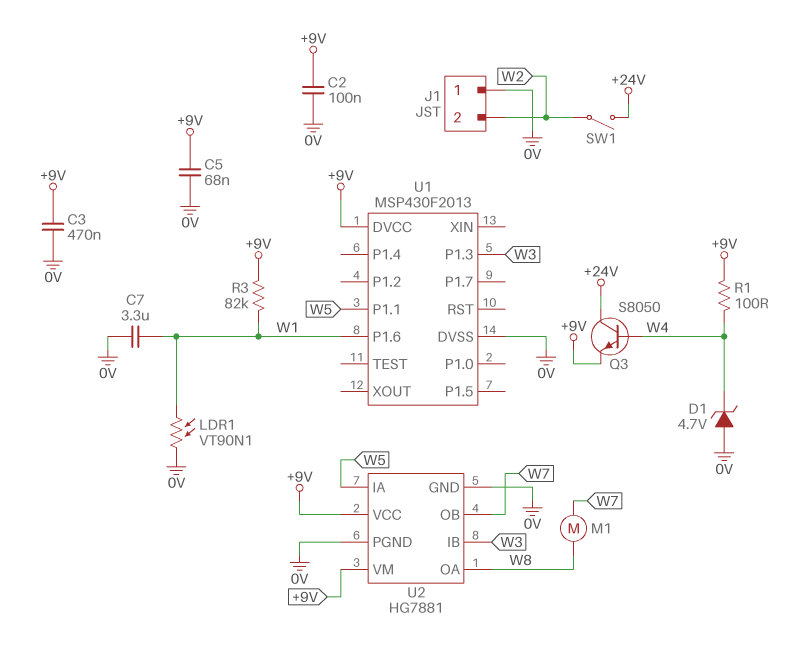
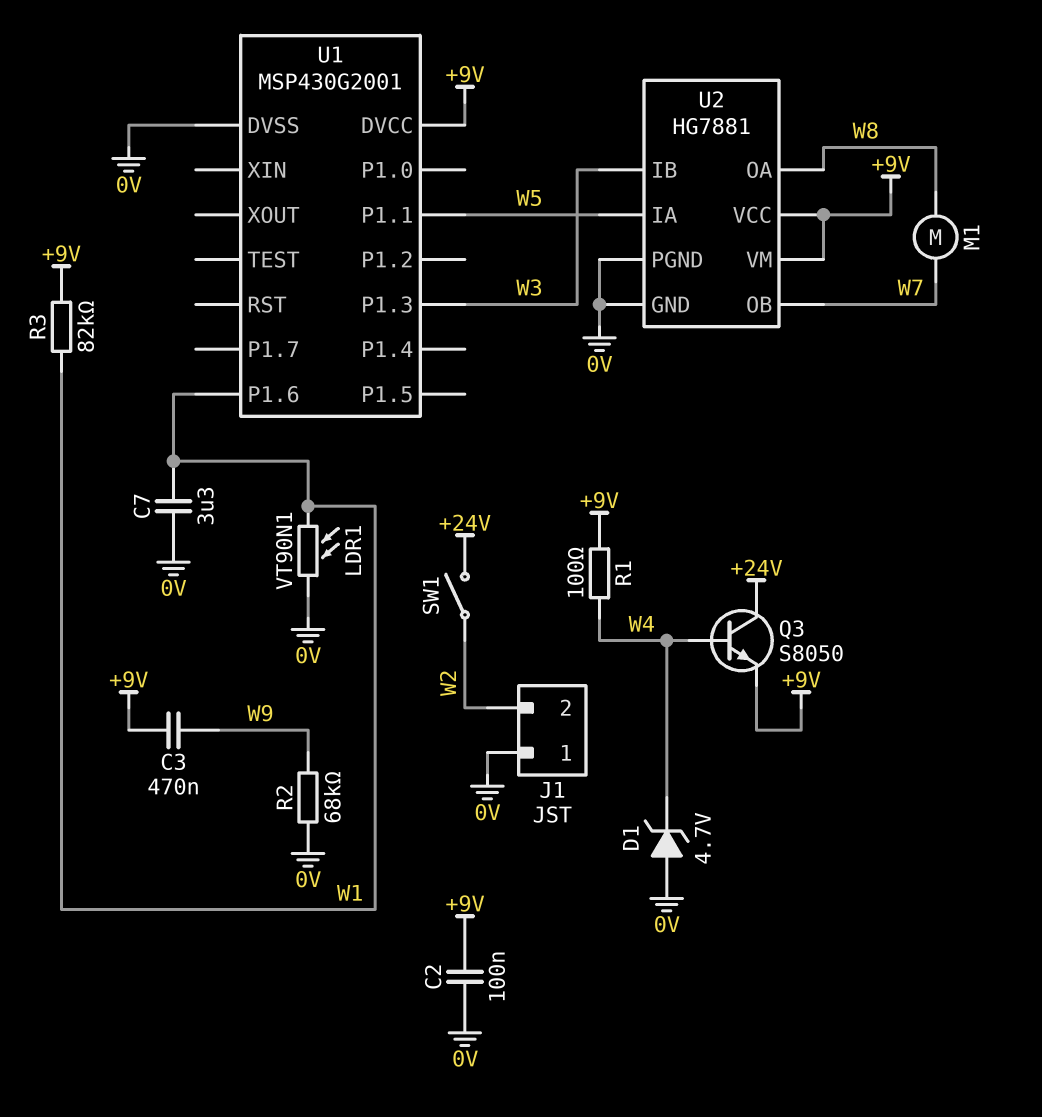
C3: 470nF (+9V, 0V) -> 470nF (+9V, W9)
C5: 68nF (+9V, 0V) -> none
R2: none -> 68k (0V, W9)
U1: MSP430F2013 -> MSP430G2001

